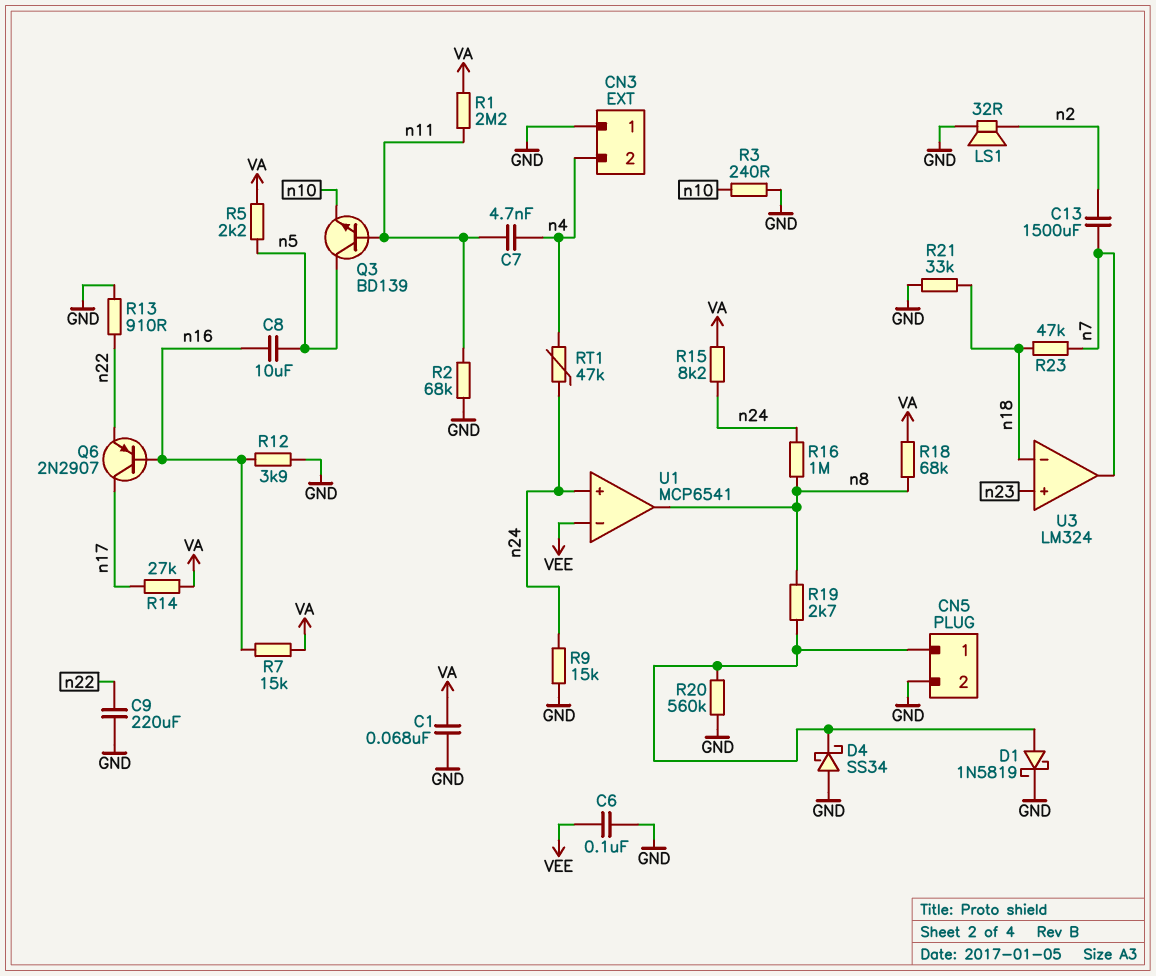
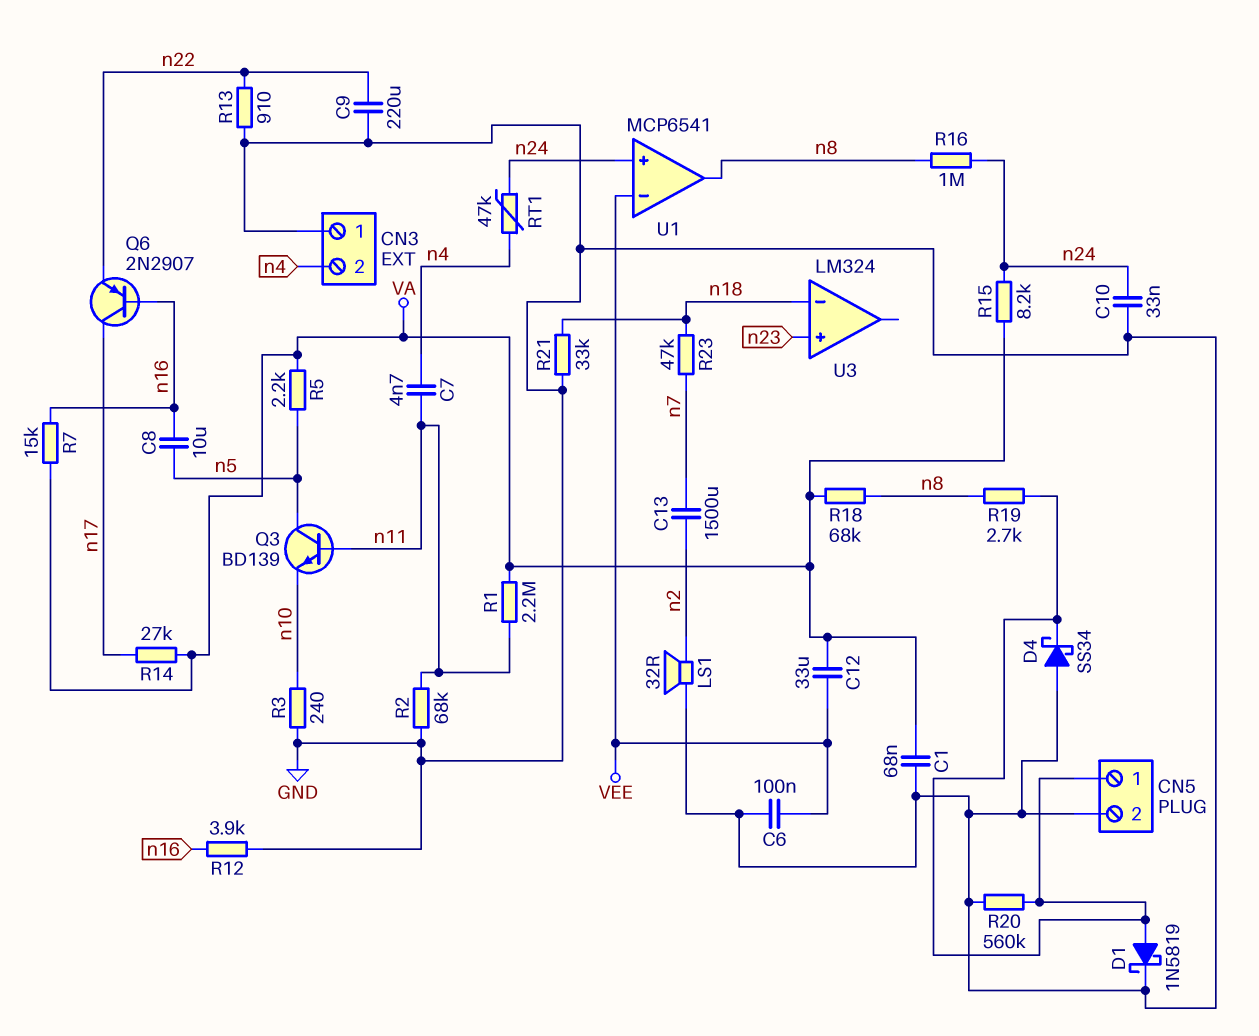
C10: none -> 33nF (GND, n24)
C12: none -> 33uF (VA, VEE)
R9: 15k (GND, n24) -> none
U3 pin out: n7 -> none

